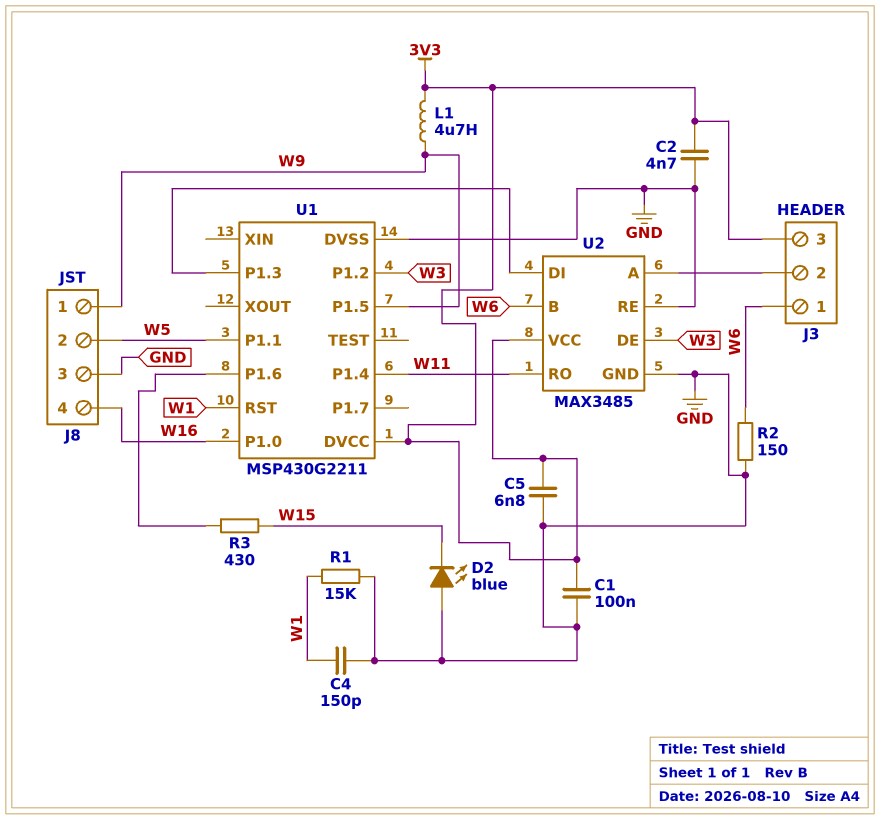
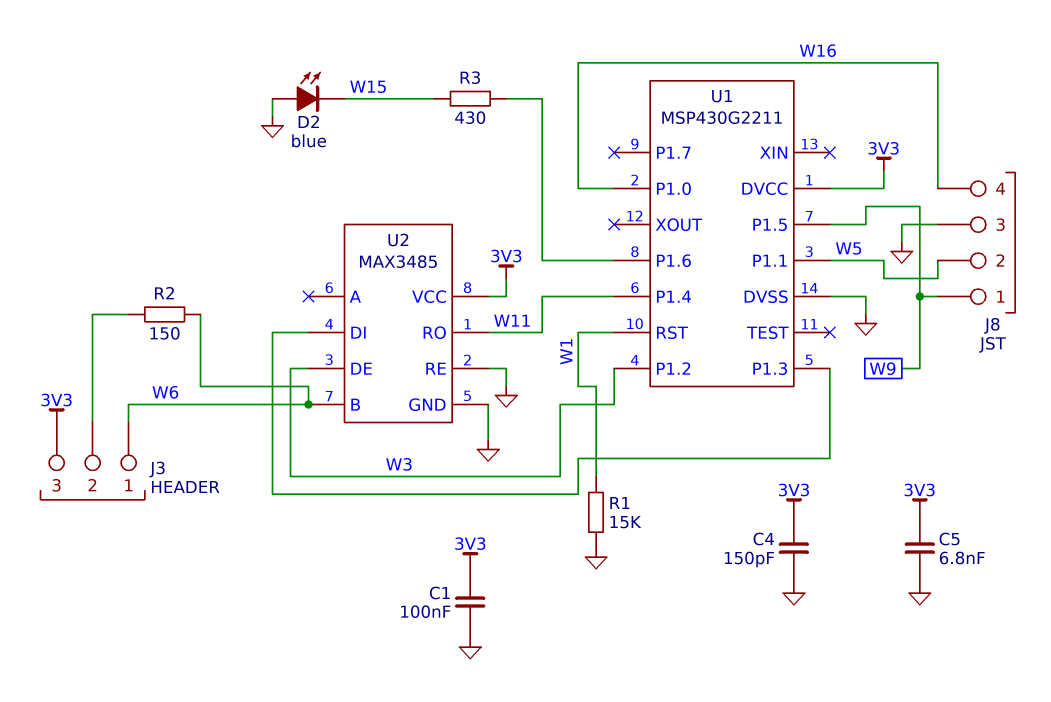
C2: 4.7nF (3V3, GND) -> none
C4: 150pF (GND, W1) -> 150pF (3V3, GND)
L1: 4.7uH (3V3, W9) -> none
R2: 150 (GND, W6) -> 150 (J3/2, W6)
U2 pin A: J3/2 -> none

